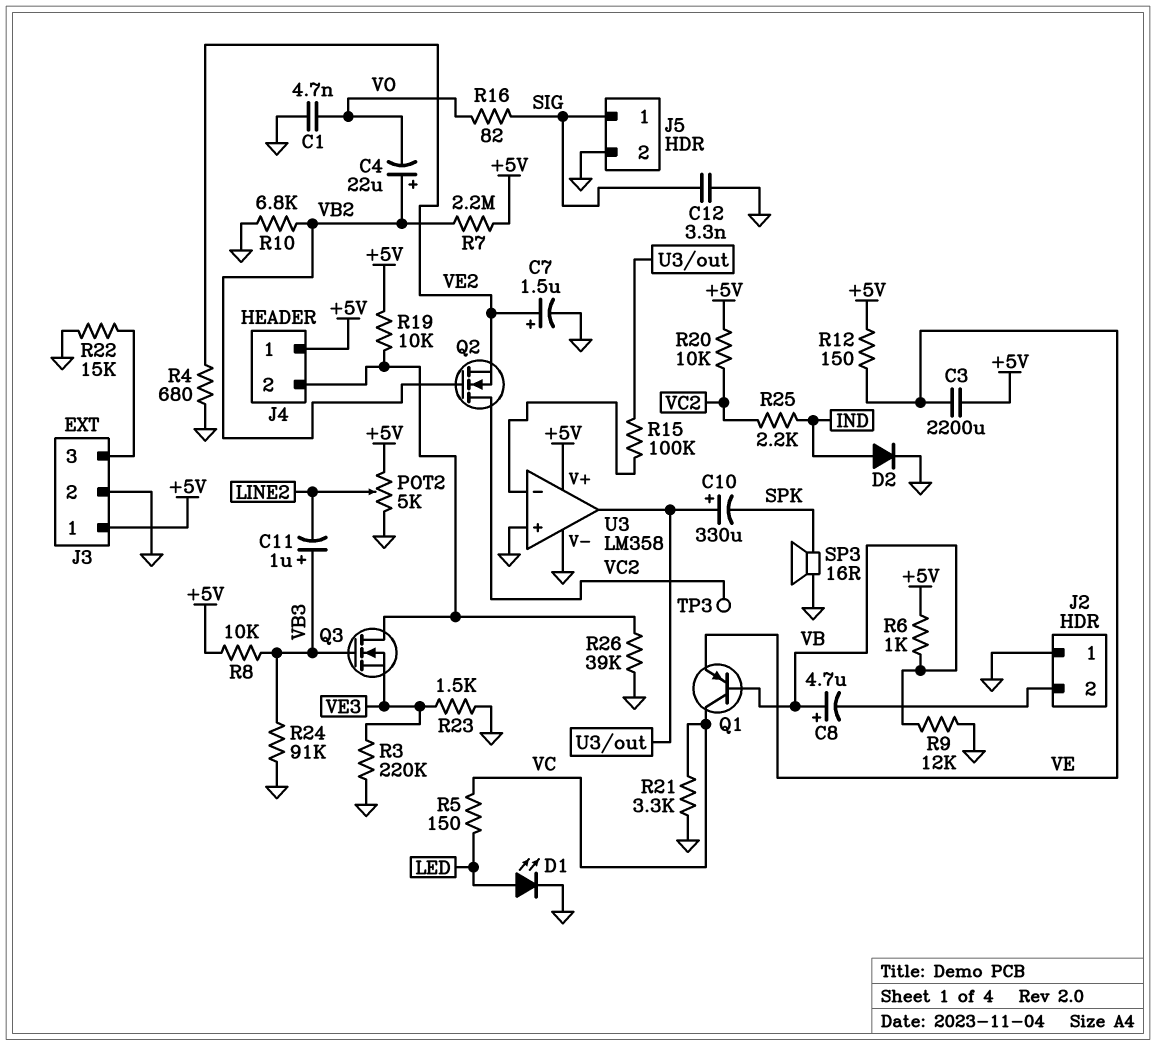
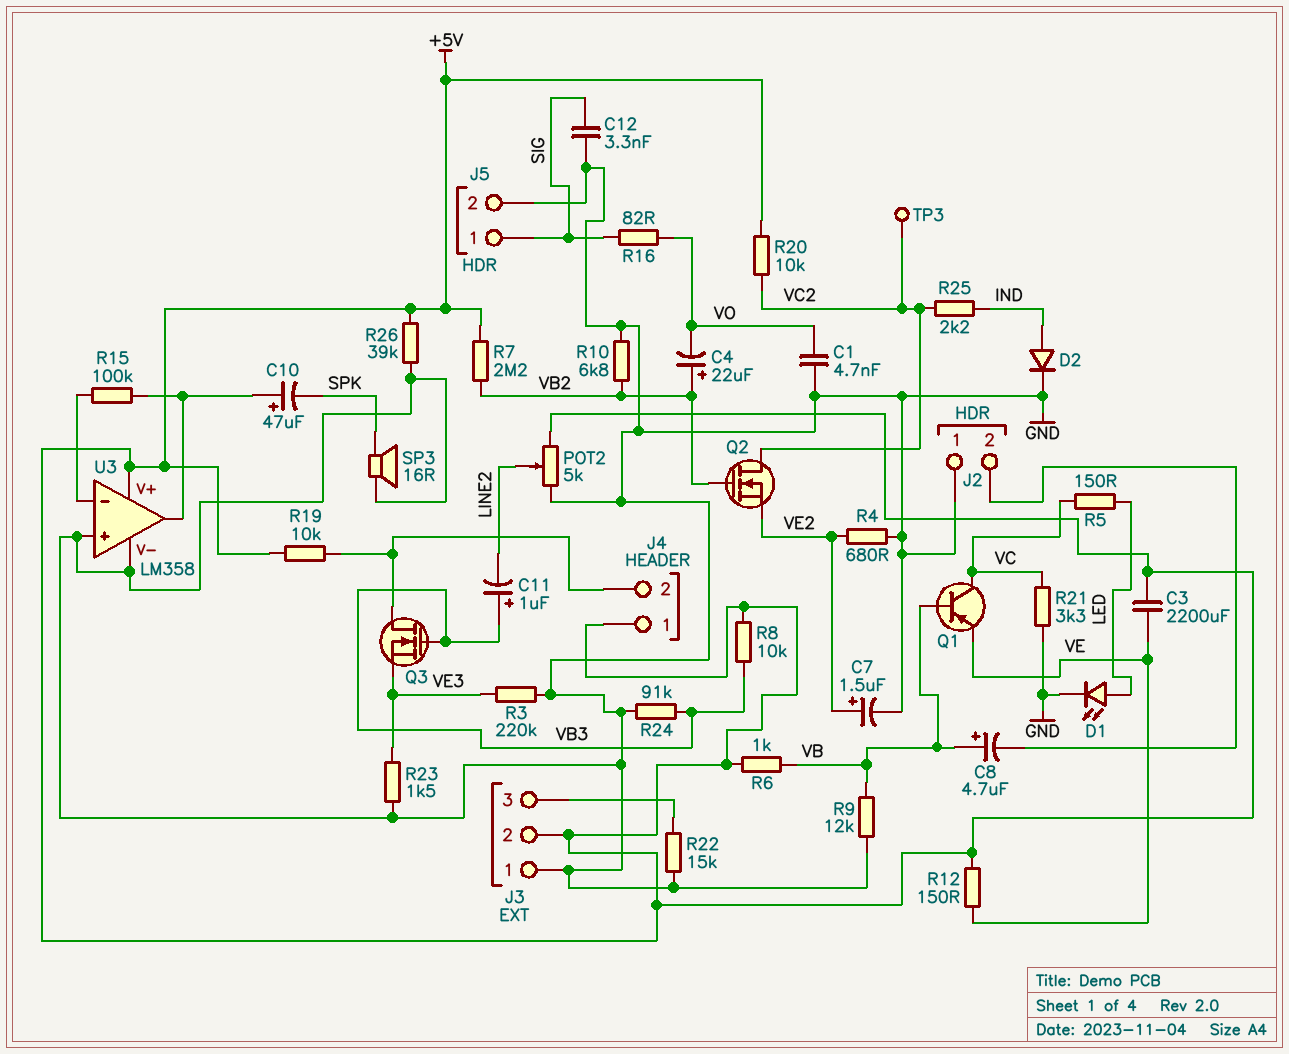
C10: 330uF (plus U3/out, minus SPK) -> 47uF (plus U3/out, minus SPK)
J3 pin 1: +5V -> GND
J3 pin 2: GND -> +5V
R26: 39k (GND, J4/2) -> 39k (+5V, GND)

